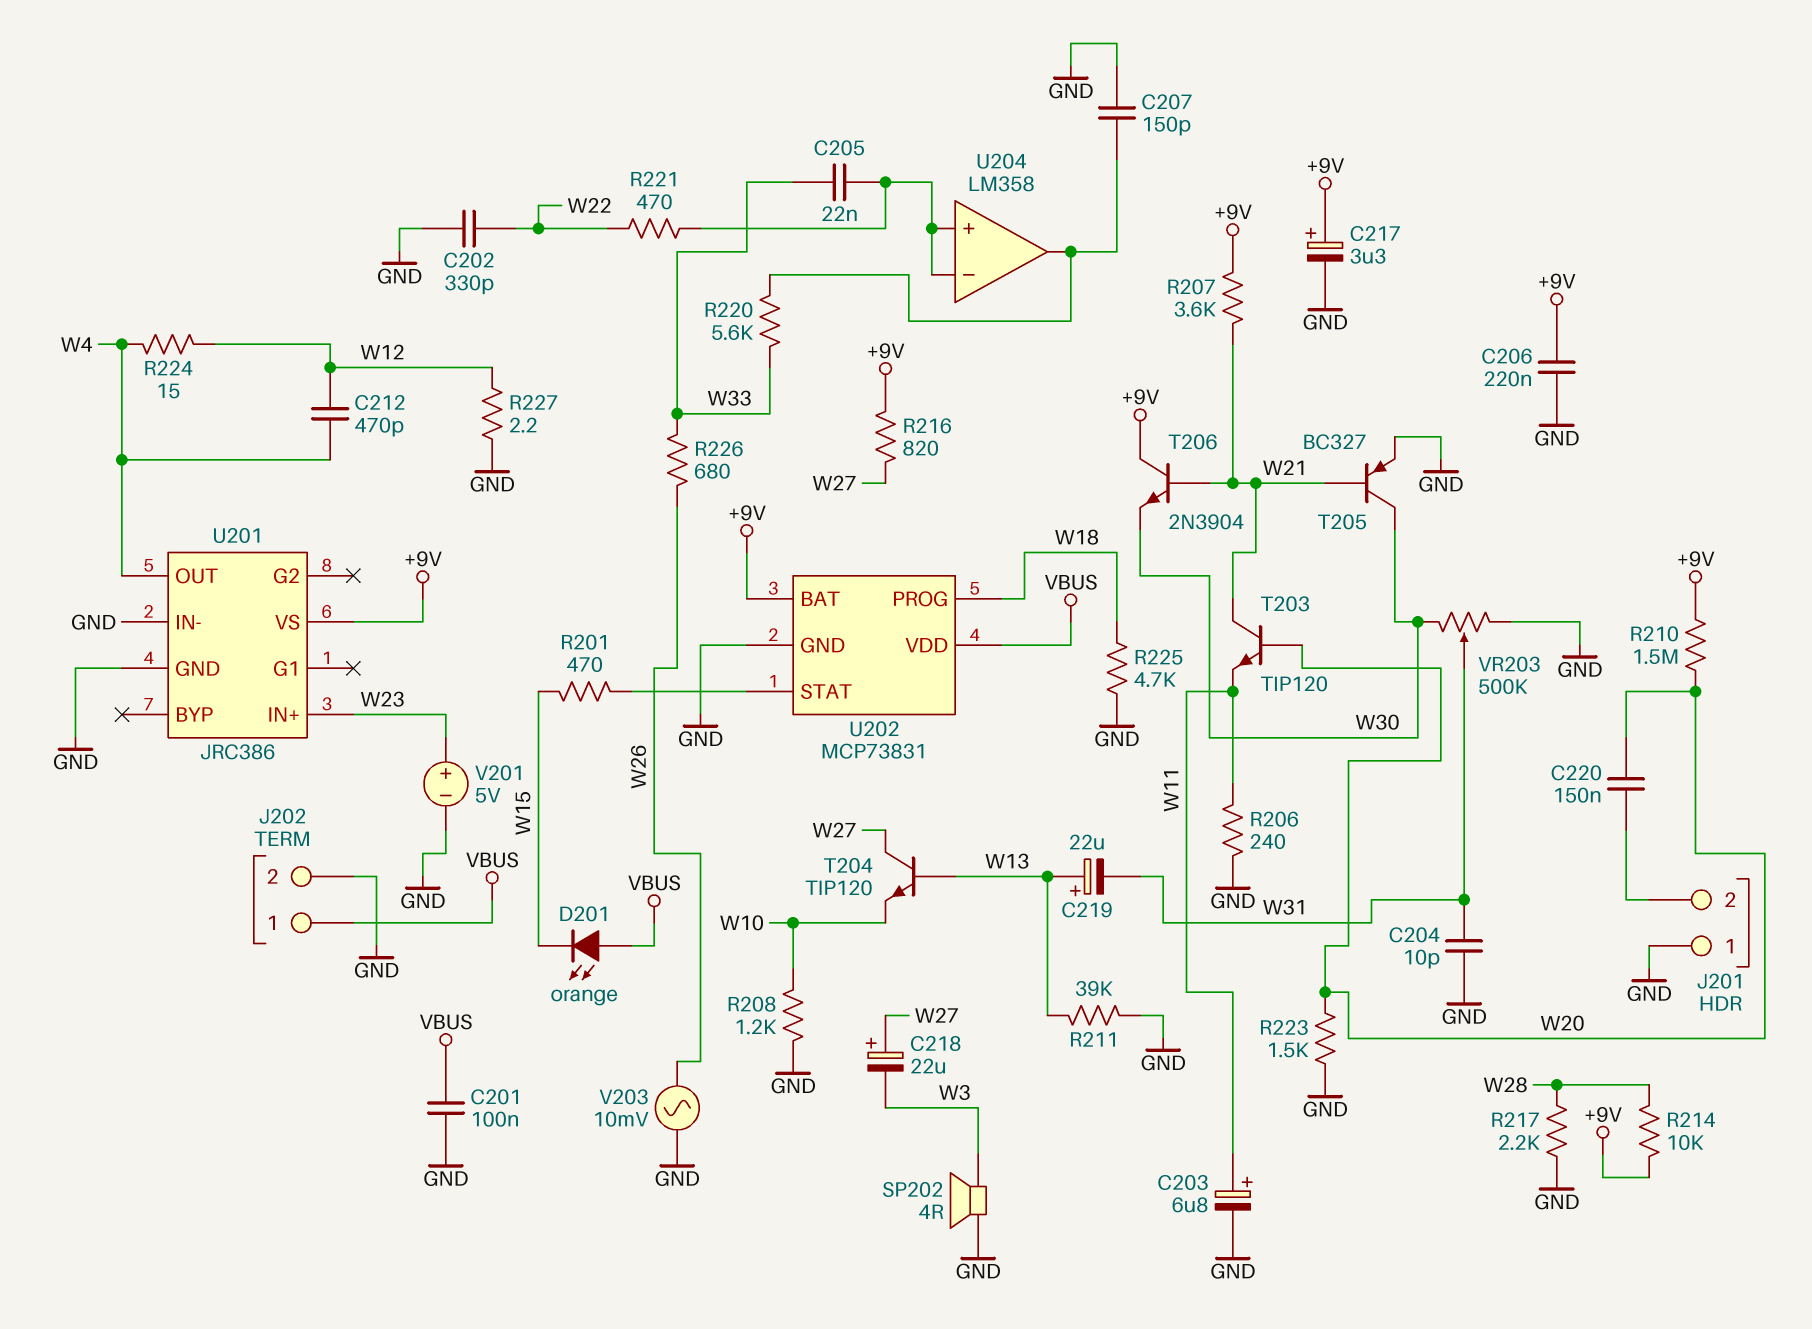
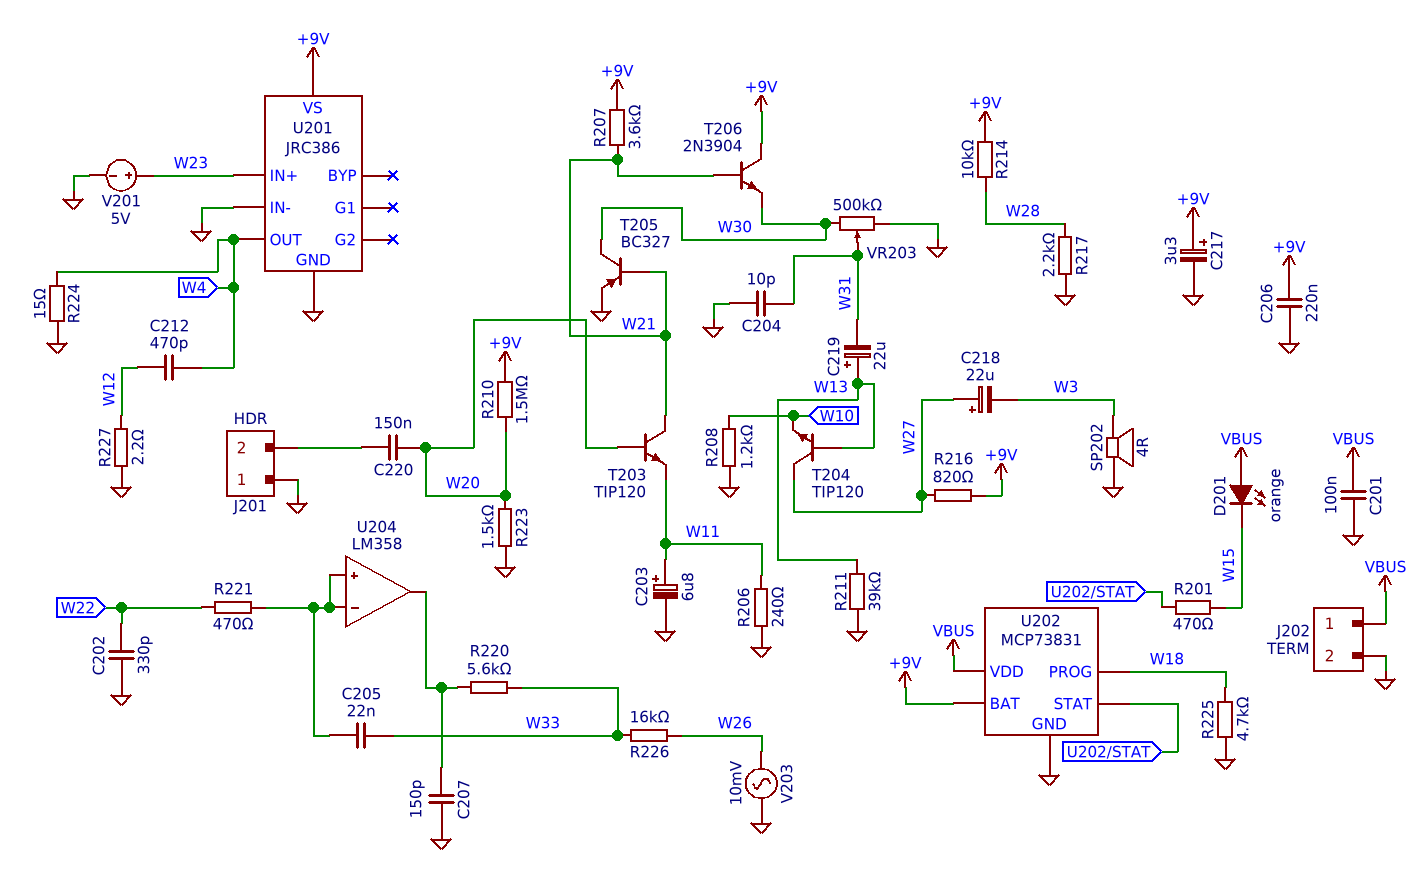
R224: 15 (W4, W12) -> 15 (GND, W4)
R226: 680 (W26, W33) -> 16k (W26, W33)

